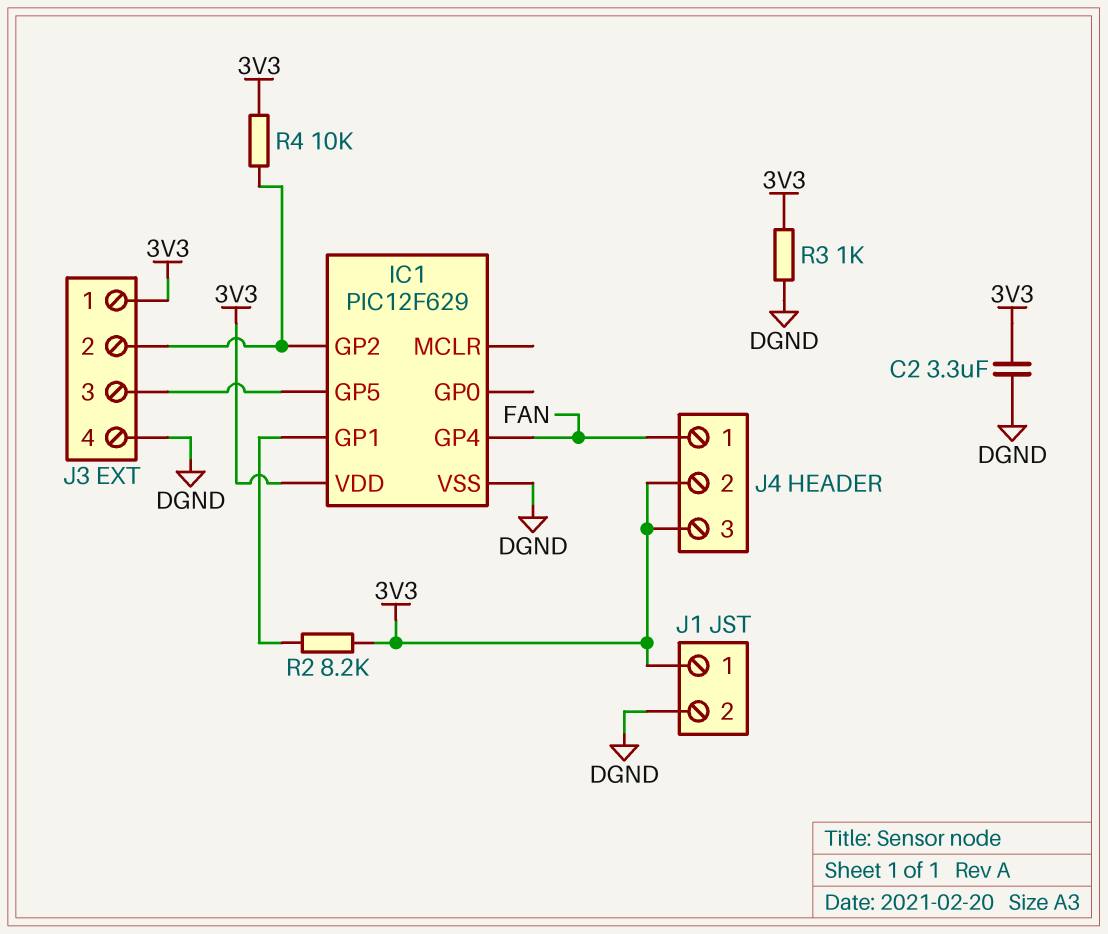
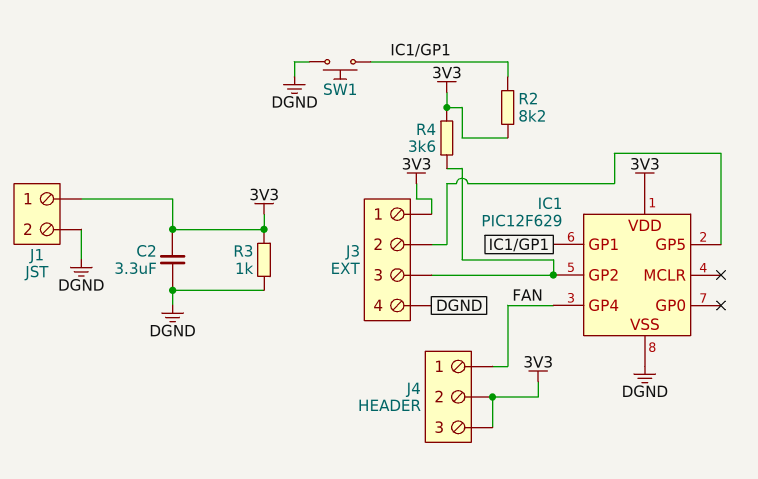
J3 pin 2: IC1/GP2 -> IC1/GP5
J3 pin 3: IC1/GP5 -> IC1/GP2
R4: 10k (3V3, IC1/GP2) -> 3.6k (3V3, IC1/GP2)
SW1: none -> button (DGND, IC1/GP1)

